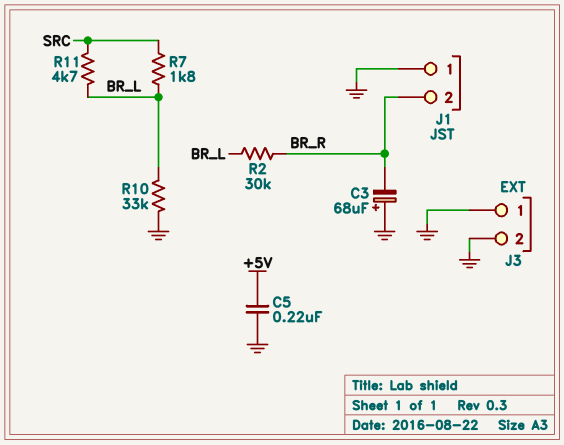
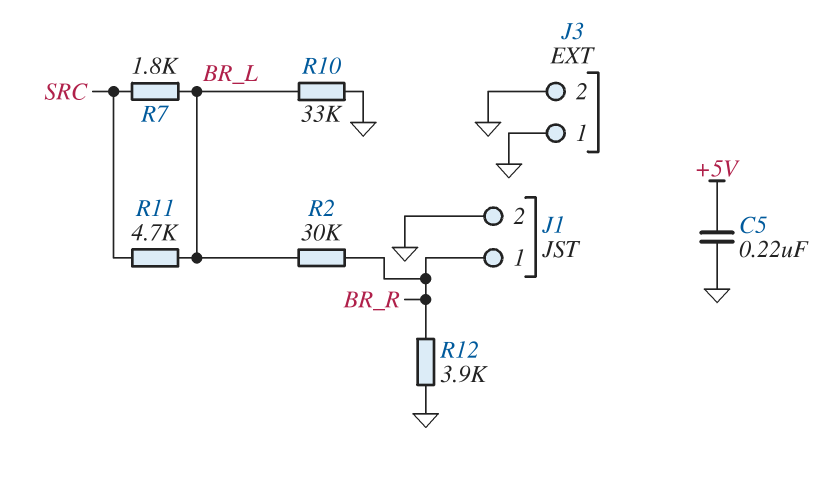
C3: 68uF (plus GND, minus BR_R) -> none
J1 pin 1: GND -> BR_R
J1 pin 2: BR_R -> GND
R12: none -> 3.9k (BR_R, GND)

